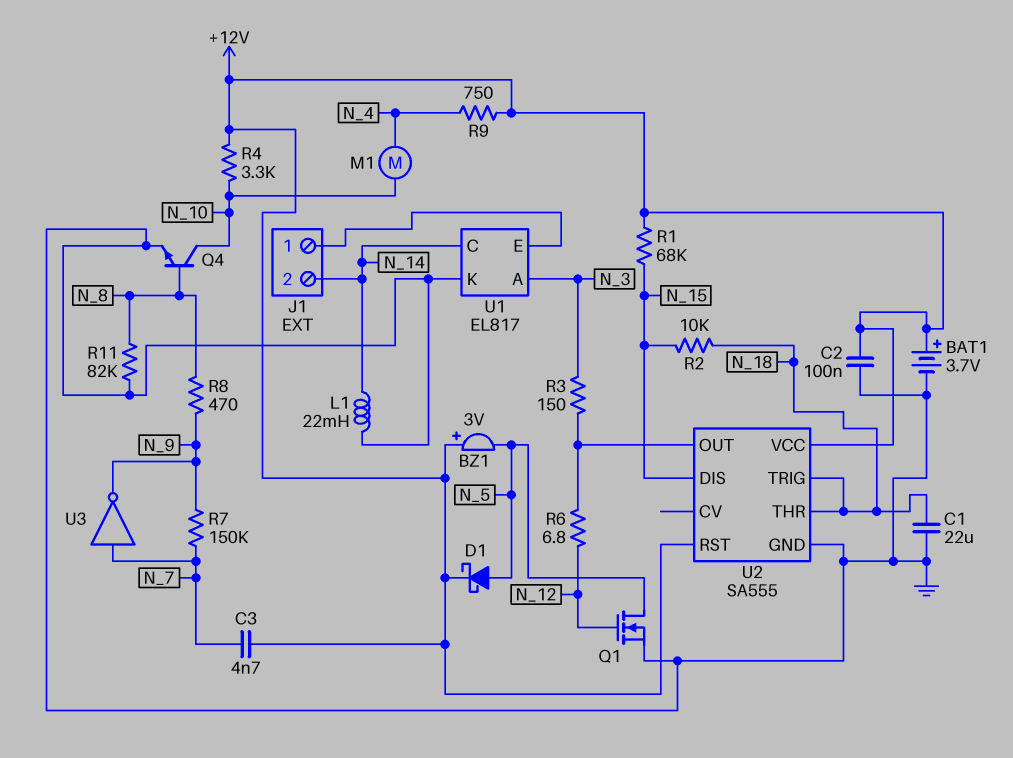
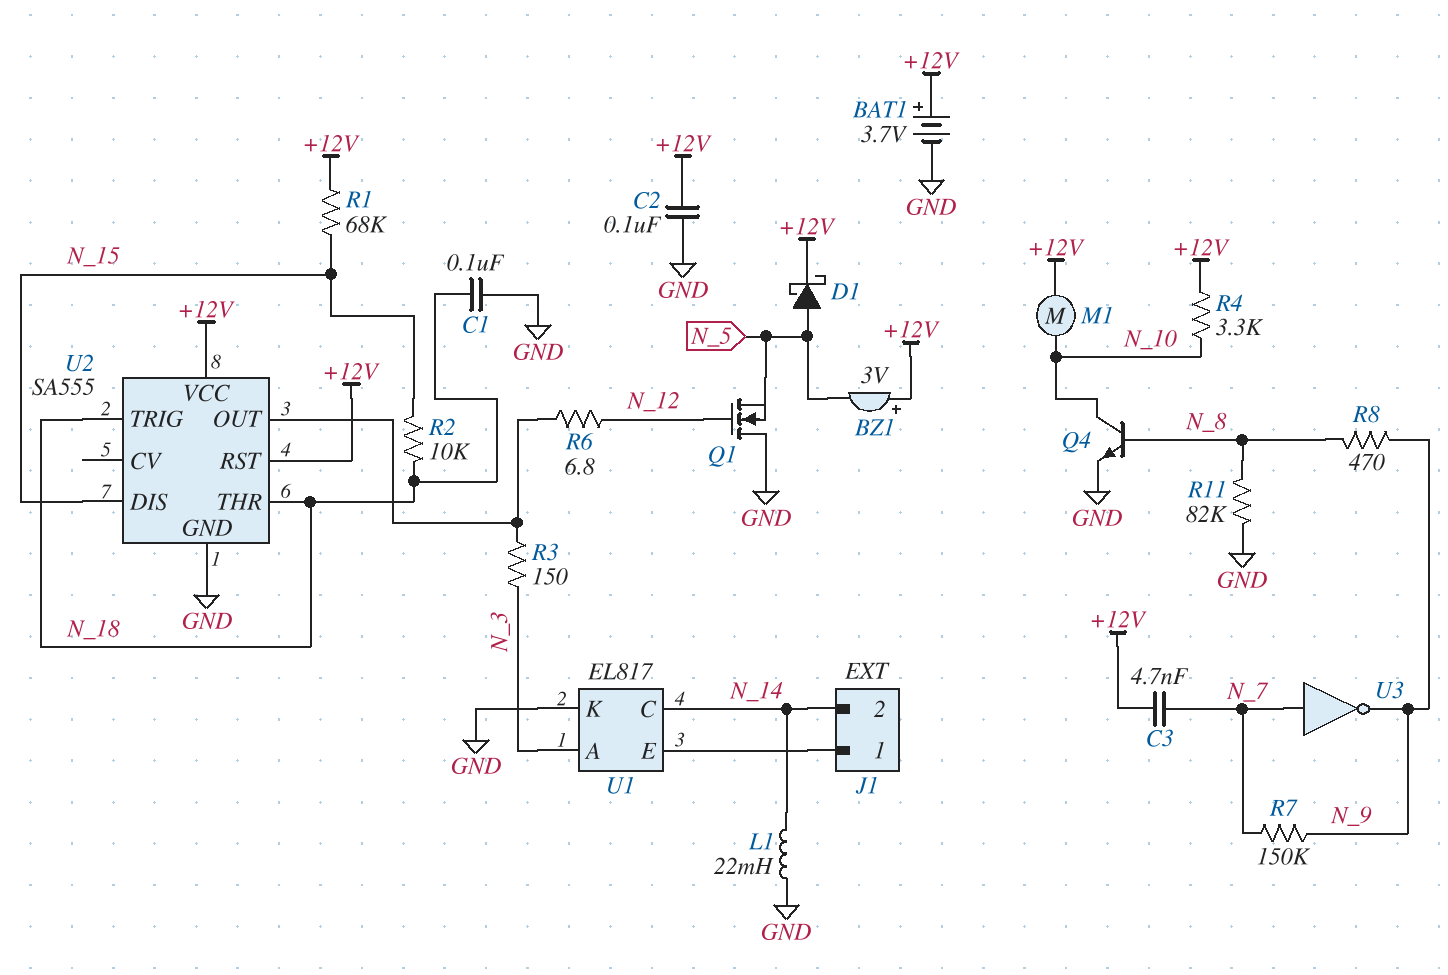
C1: 22uF (GND, N_18) -> 100nF (GND, N_18)
M1: motor (N_4, N_10) -> motor (+12V, N_10)
Q1: NMOS (G N_12, D N_5, S GND) -> NMOS (G N_12, D GND, S N_5)
R9: 750 (+12V, N_4) -> none

